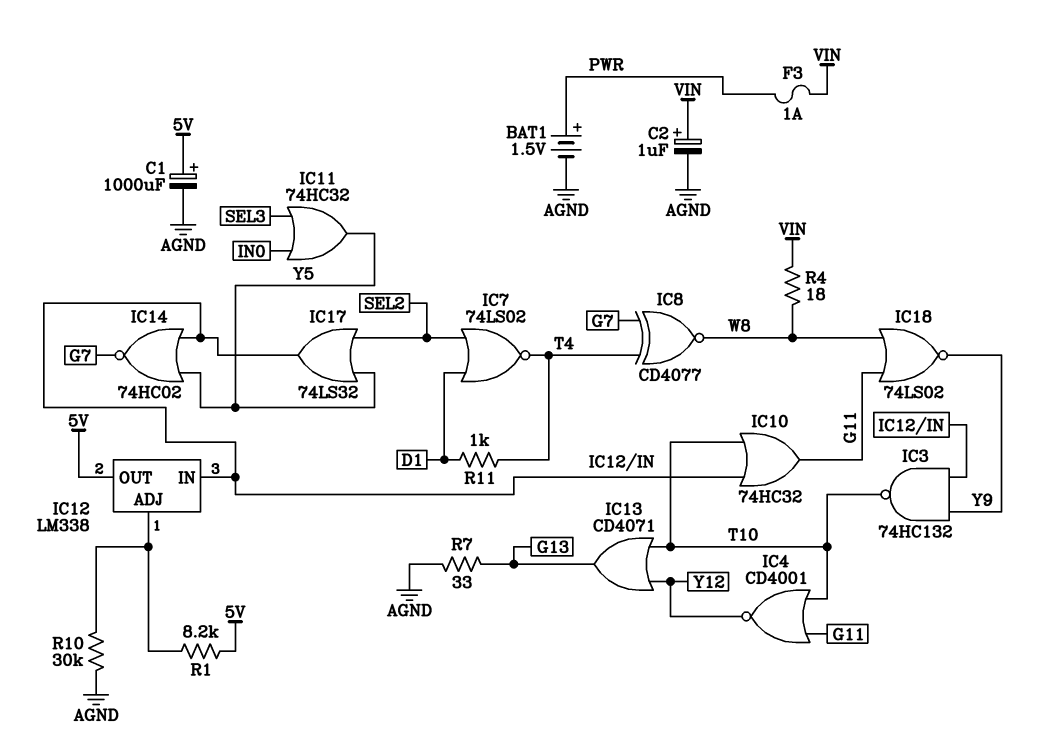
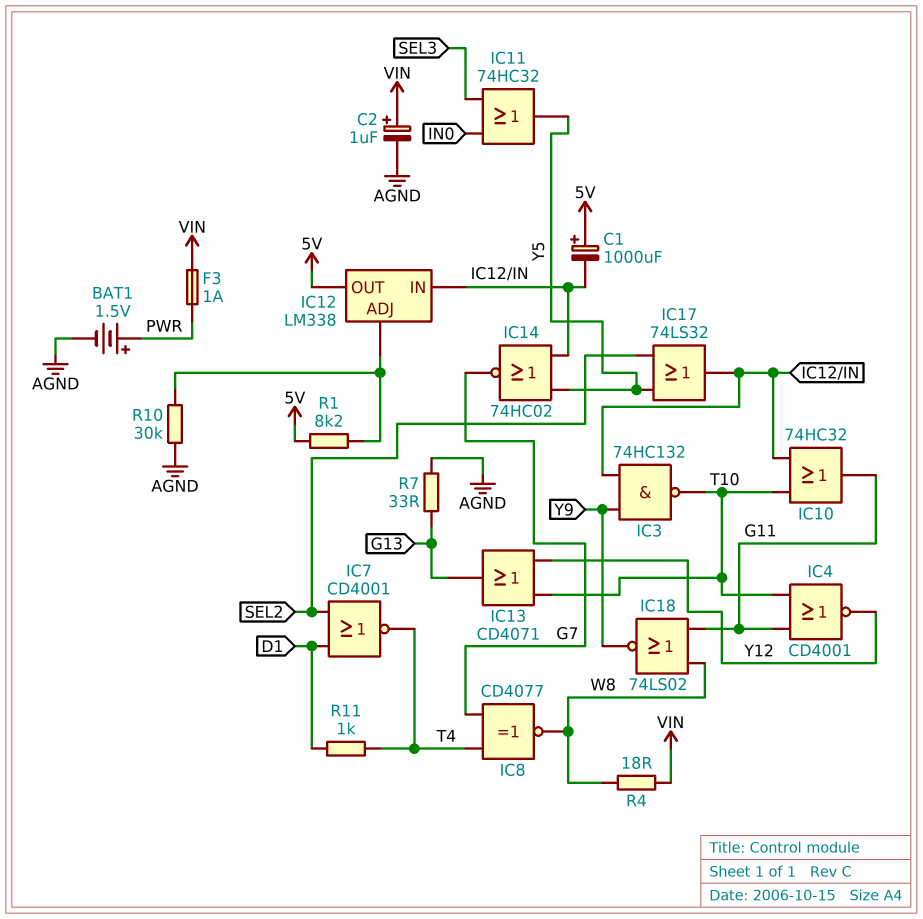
C1: 1000uF (plus 5V, minus AGND) -> 1000uF (plus 5V, minus IC12/IN)
IC7: NOR 74LS02 (in D1, in SEL2, out T4) -> NOR CD4001 (in D1, in SEL2, out T4)

